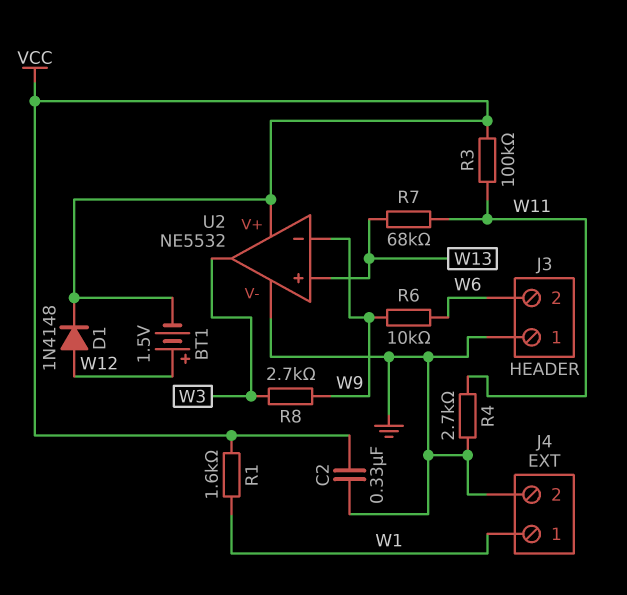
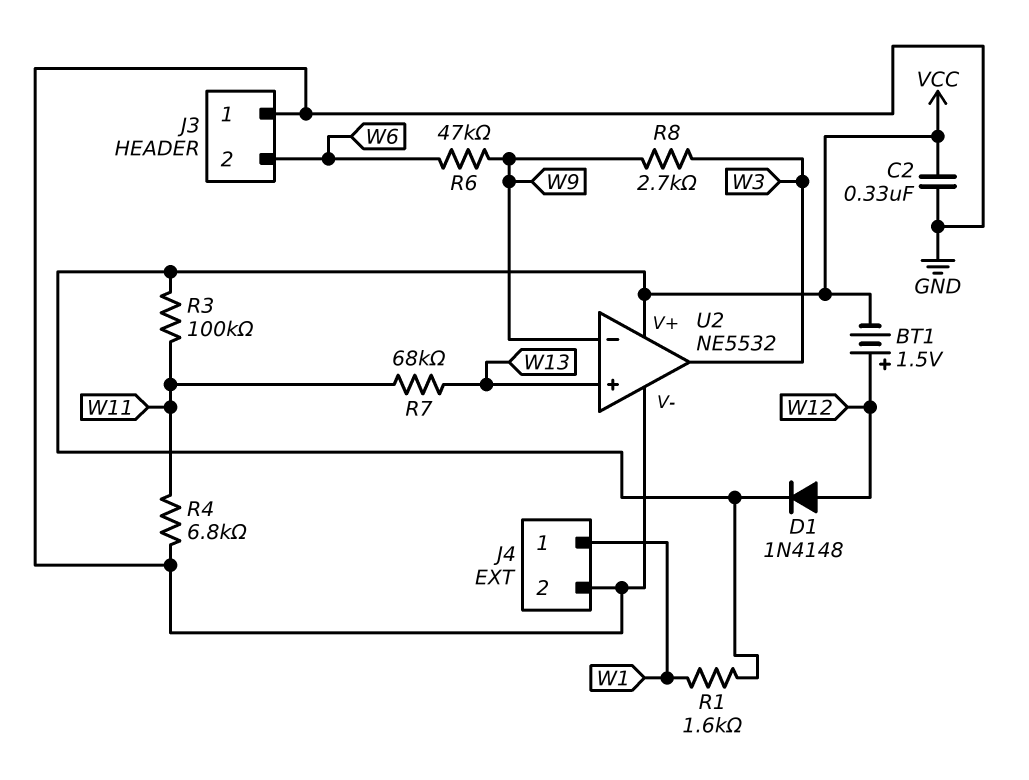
R4: 2.7k (GND, W11) -> 6.8k (GND, W11)
R6: 10k (W6, W9) -> 47k (W6, W9)

